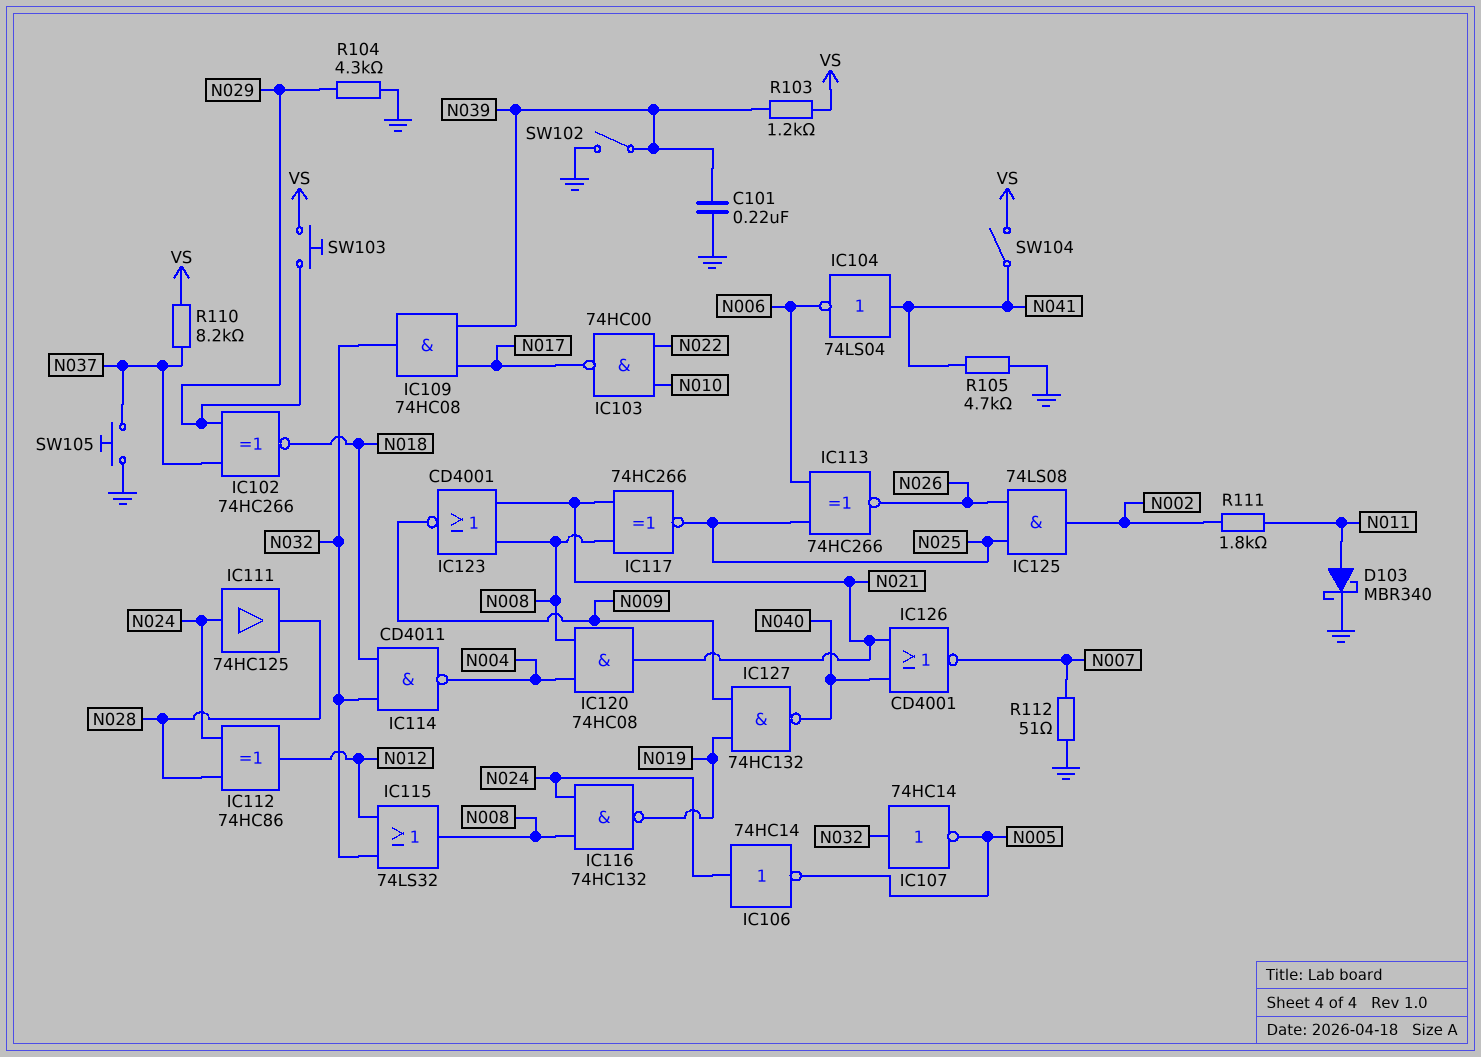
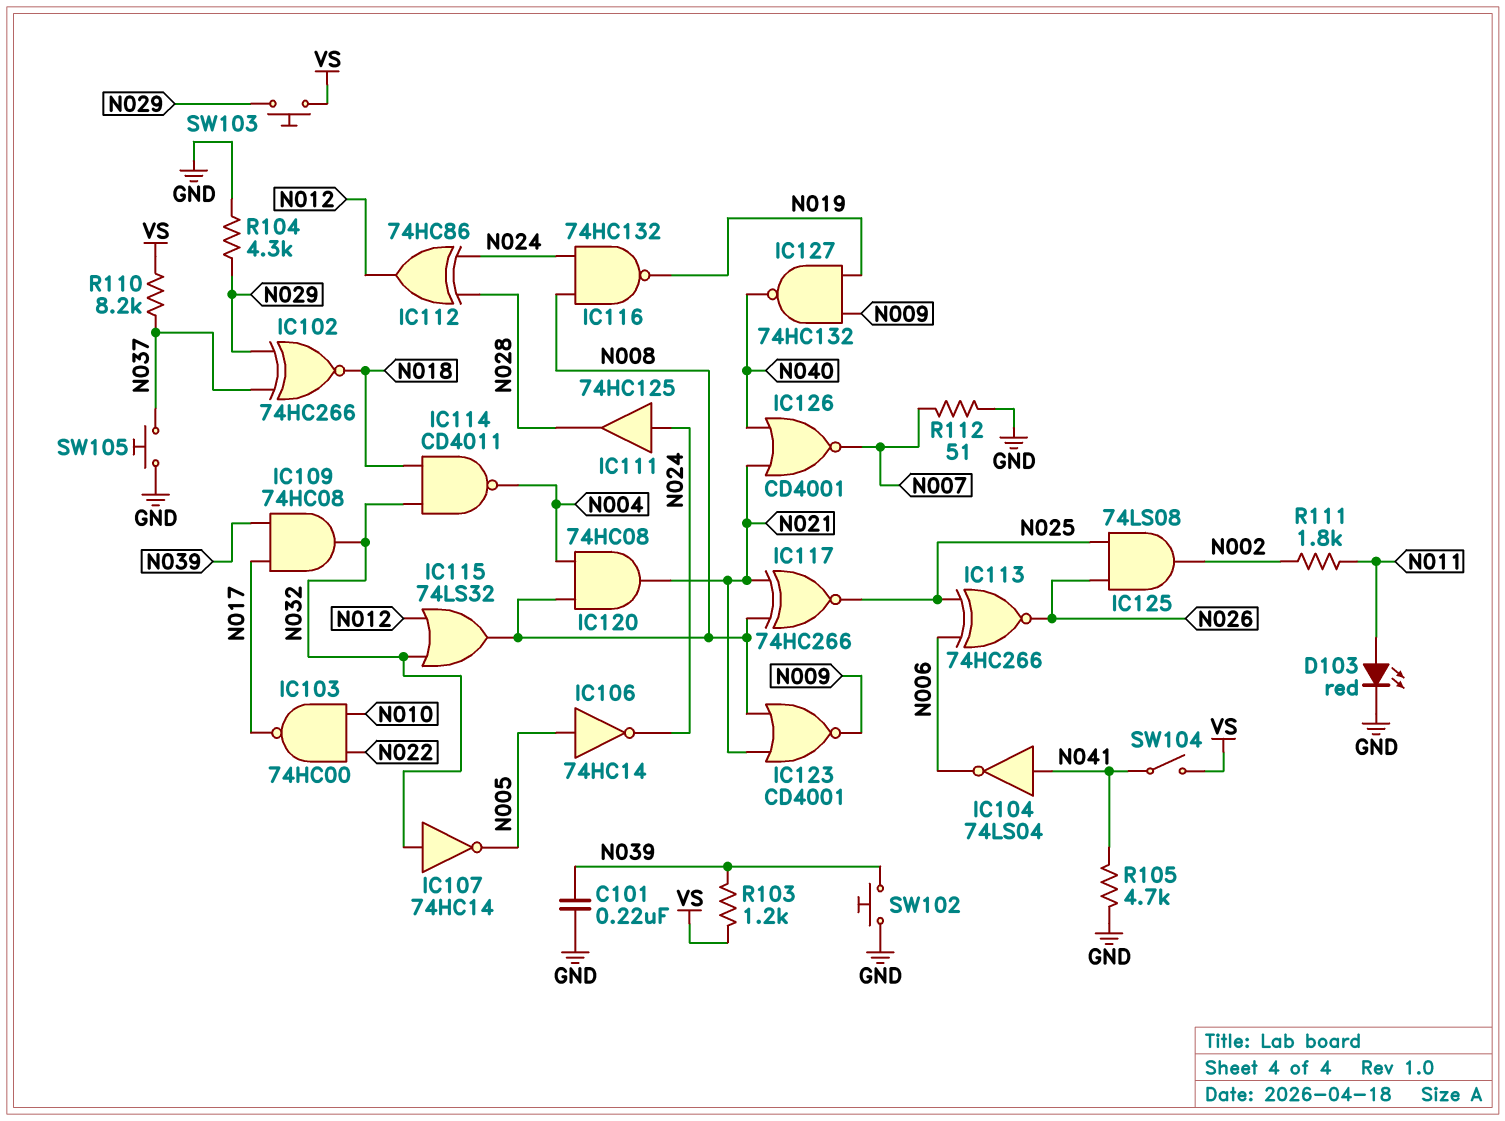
D103: schottky MBR340 (A N011, K GND) -> LED red (A N011, K GND)
IC106: NOT 74HC14 (in N024, out N005) -> NOT 74HC14 (in N005, out N024)
SW102: switch (GND, N039) -> button (GND, N039)

